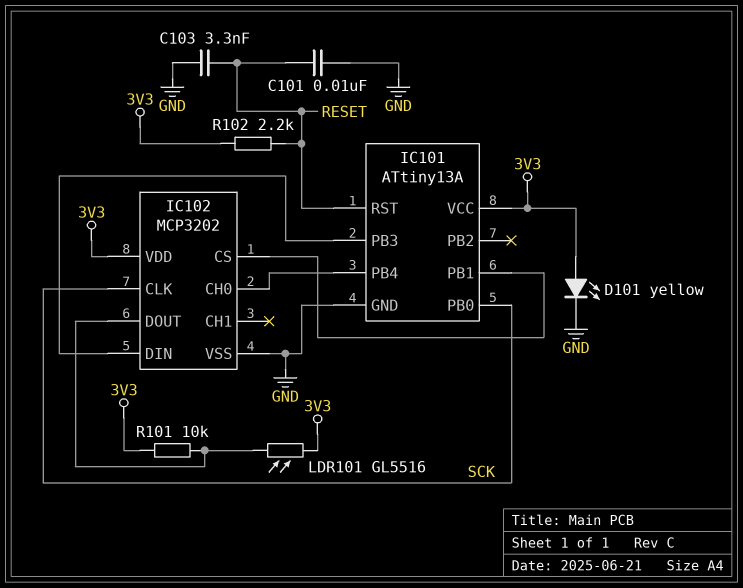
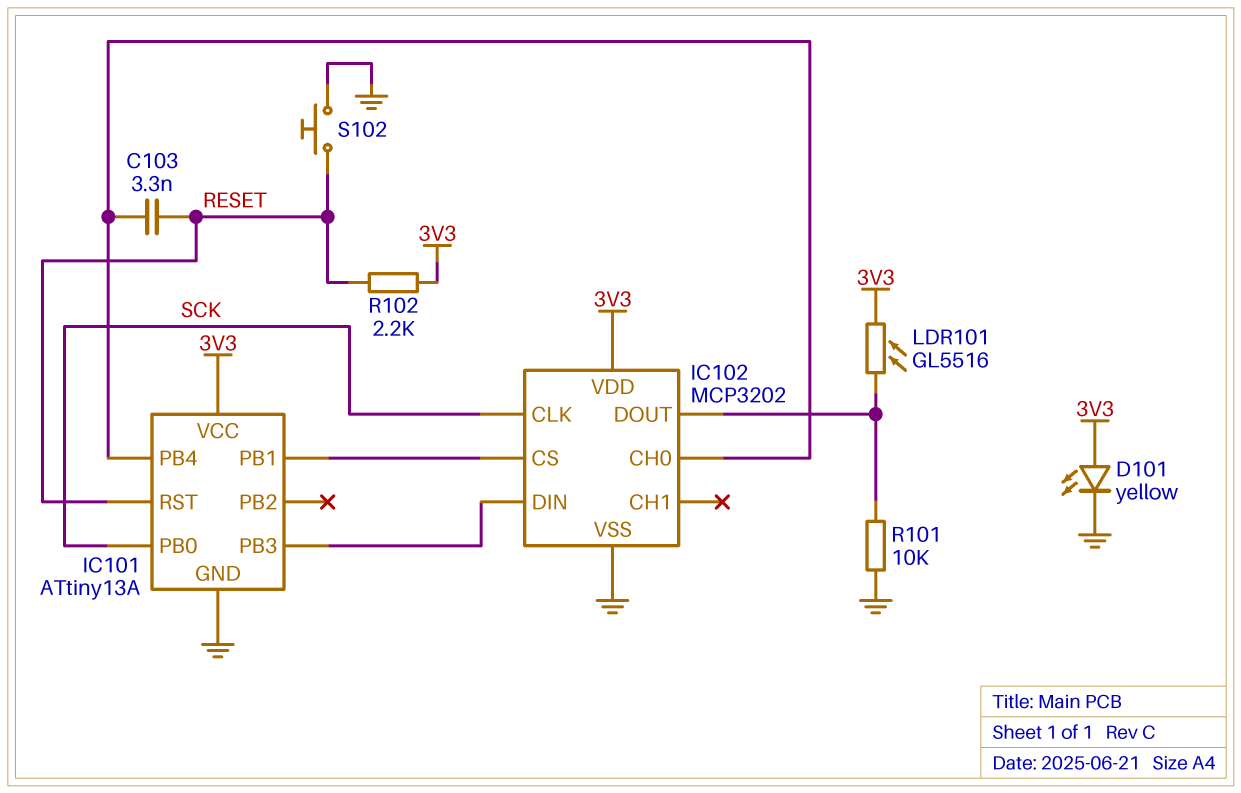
C101: 10nF (GND, RESET) -> none
C103: 3.3nF (GND, RESET) -> 3.3nF (IC101/PB4, RESET)
R101: 10k (3V3, IC102/DOUT) -> 10k (GND, IC102/DOUT)
S102: none -> button (GND, RESET)

